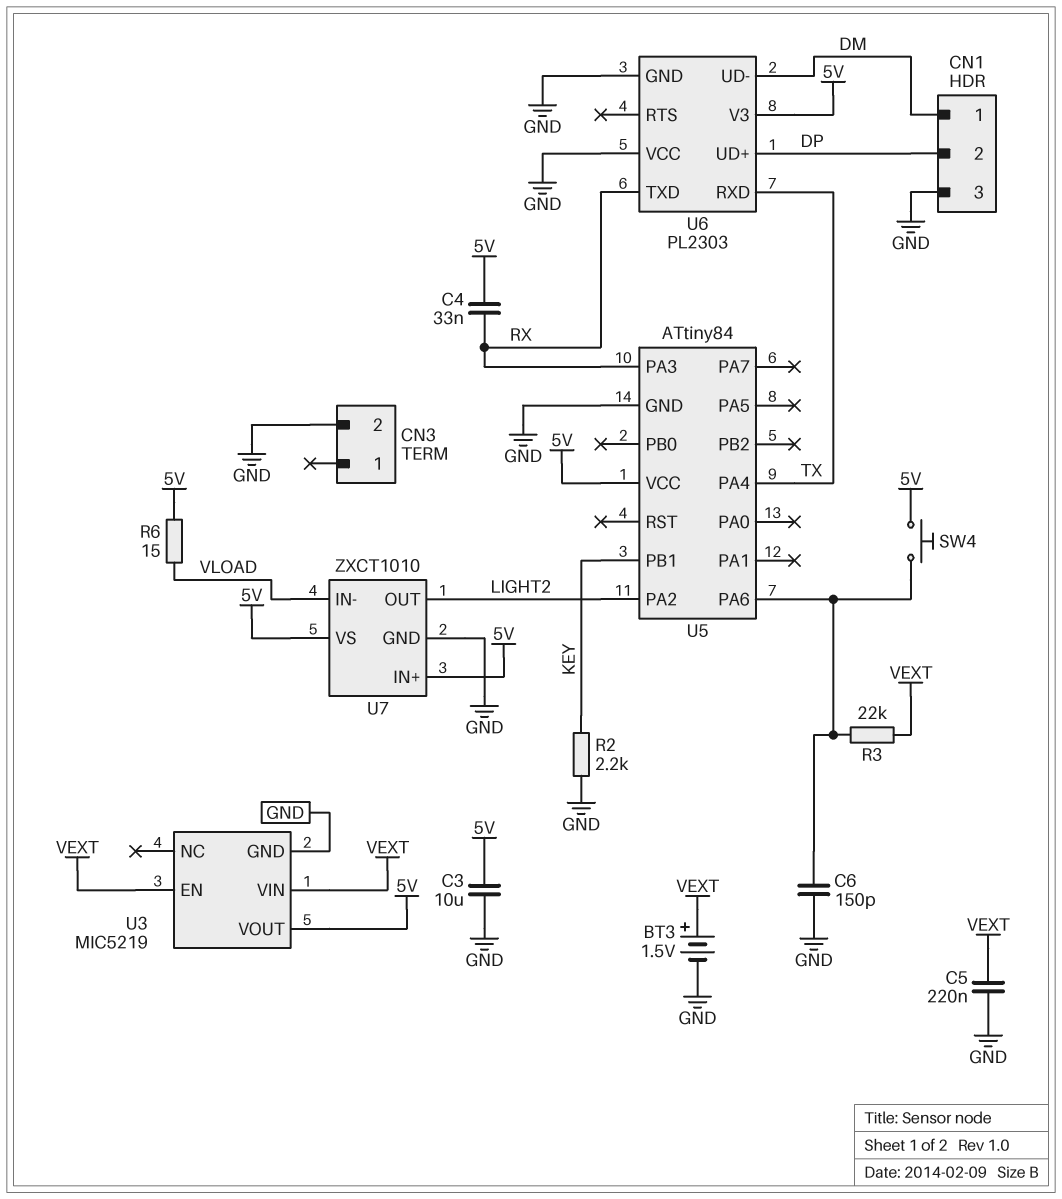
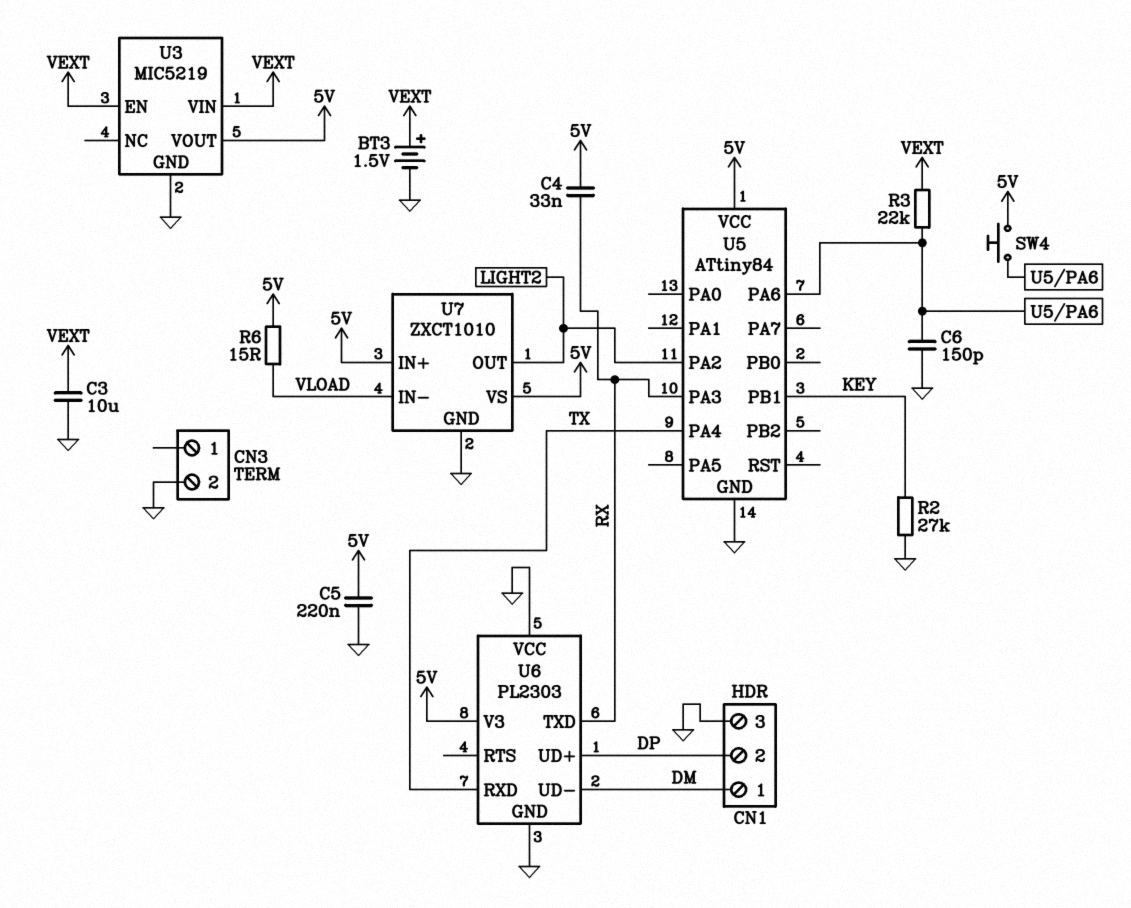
C3: 10uF (5V, GND) -> 10uF (GND, VEXT)
C5: 220nF (GND, VEXT) -> 220nF (5V, GND)
R2: 2.2k (GND, KEY) -> 27k (GND, KEY)

